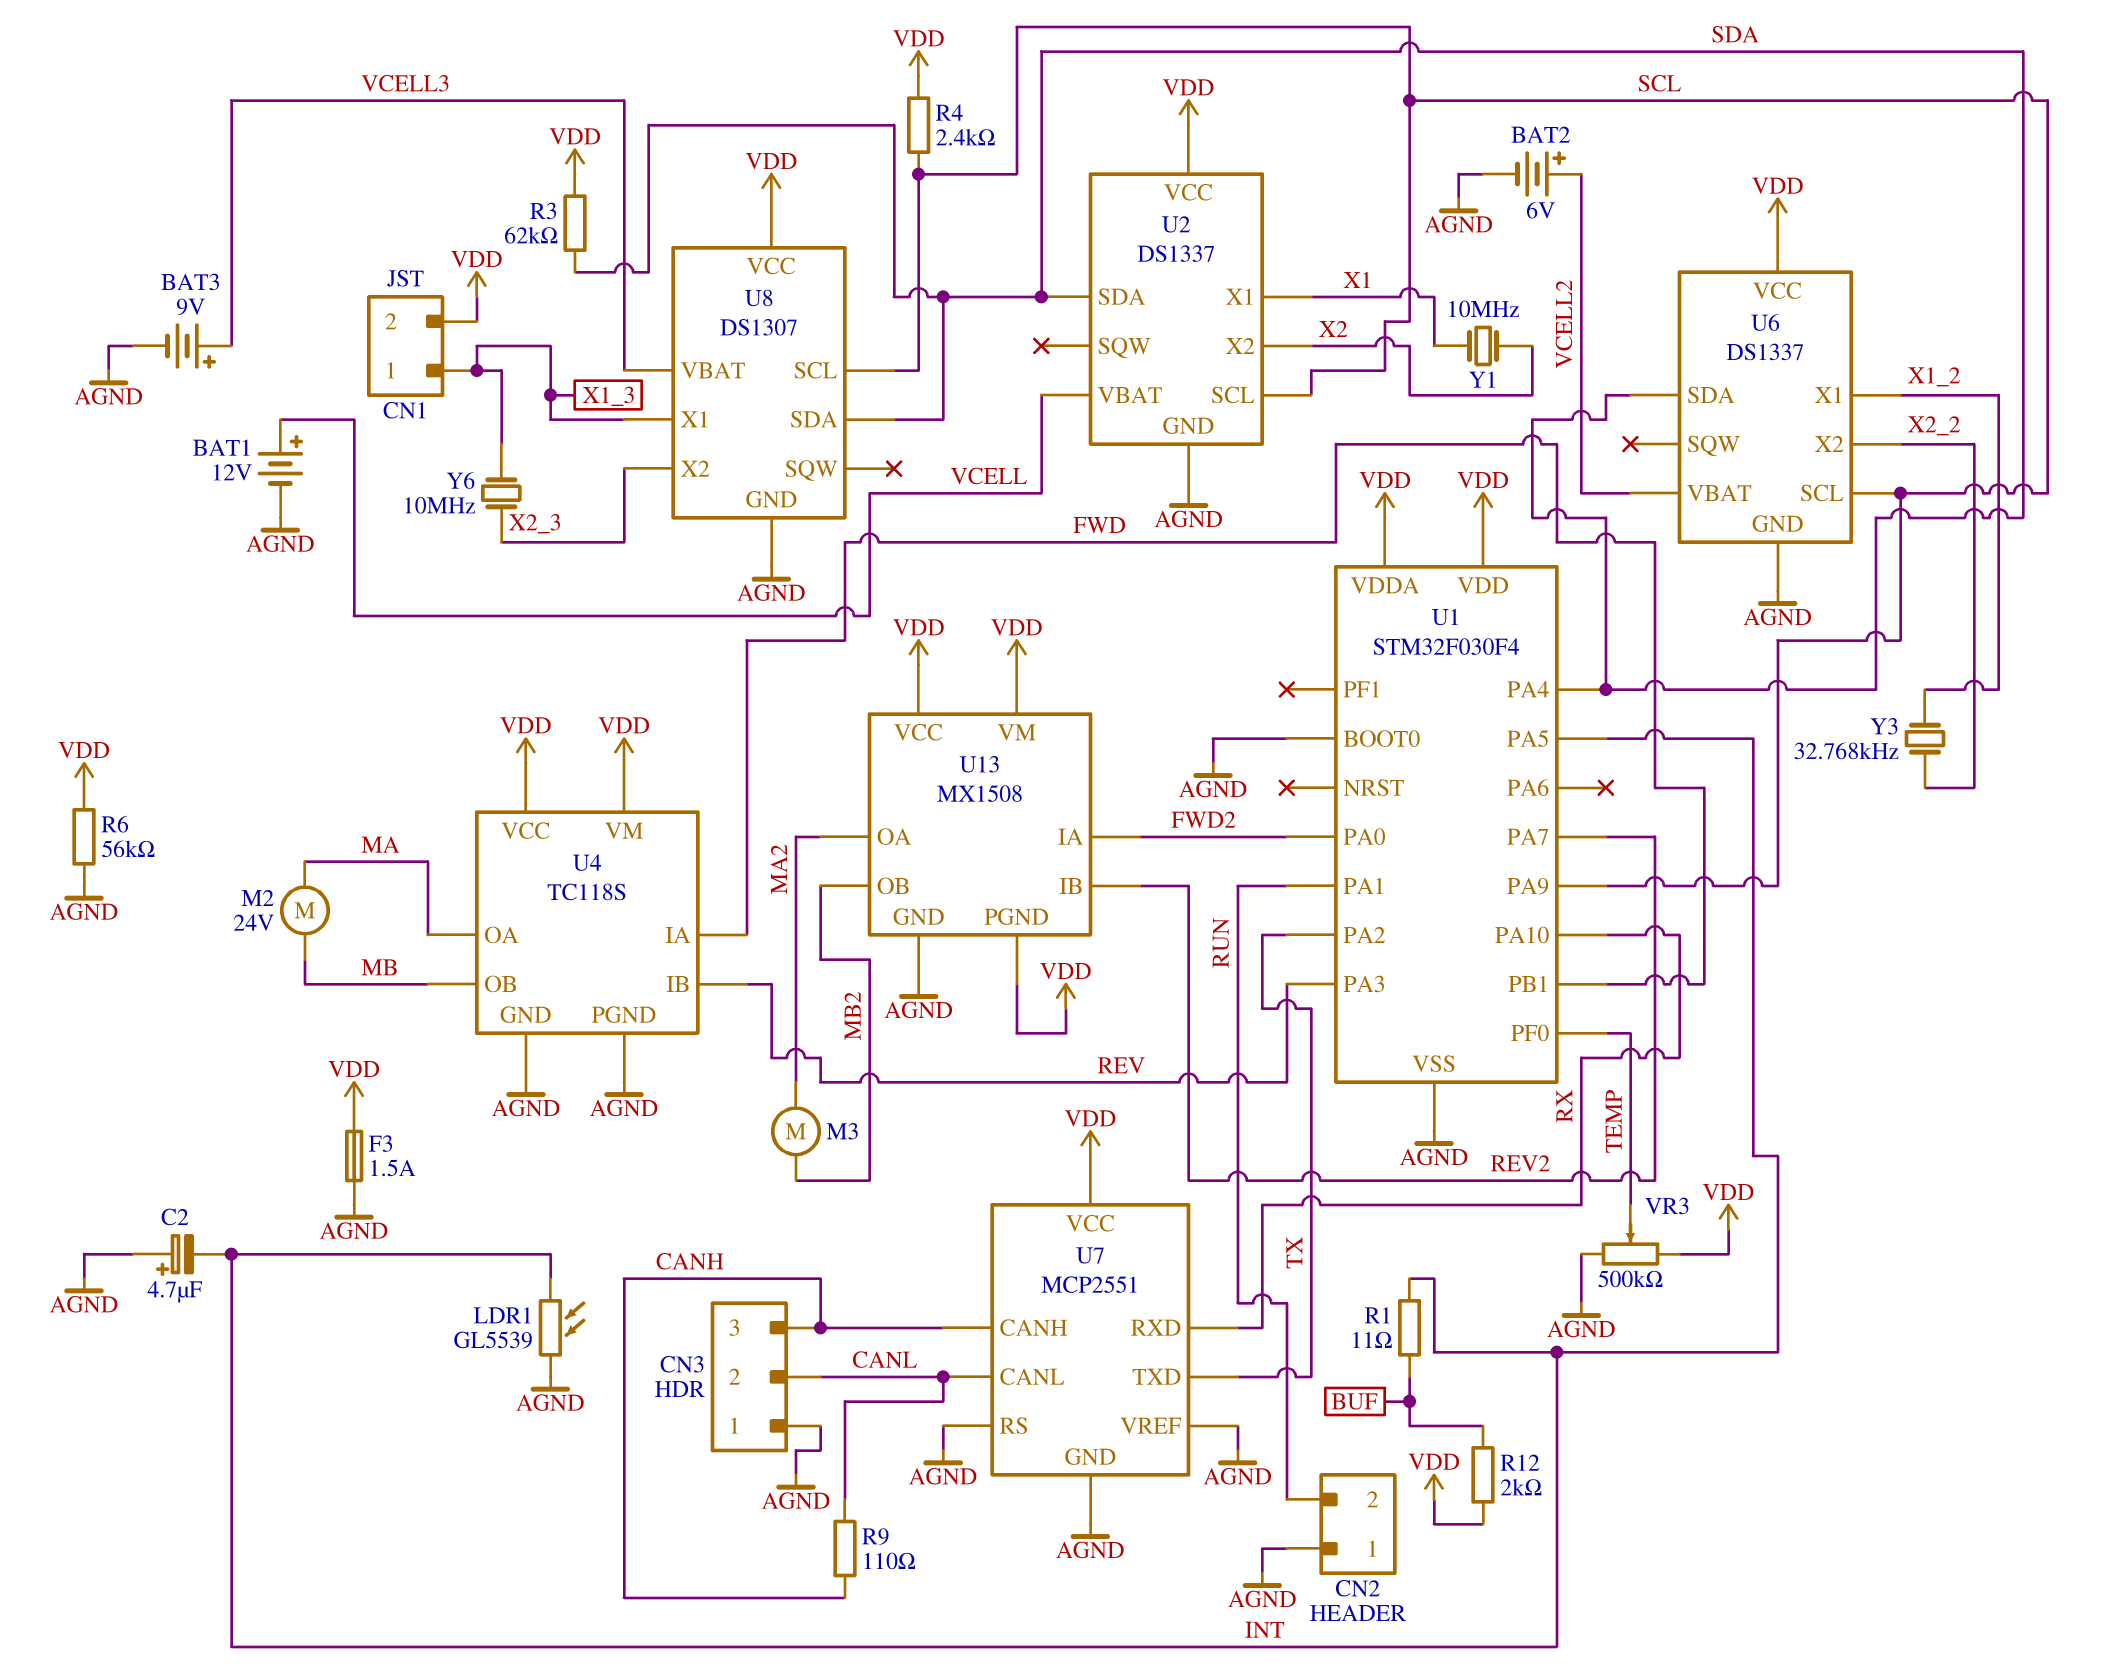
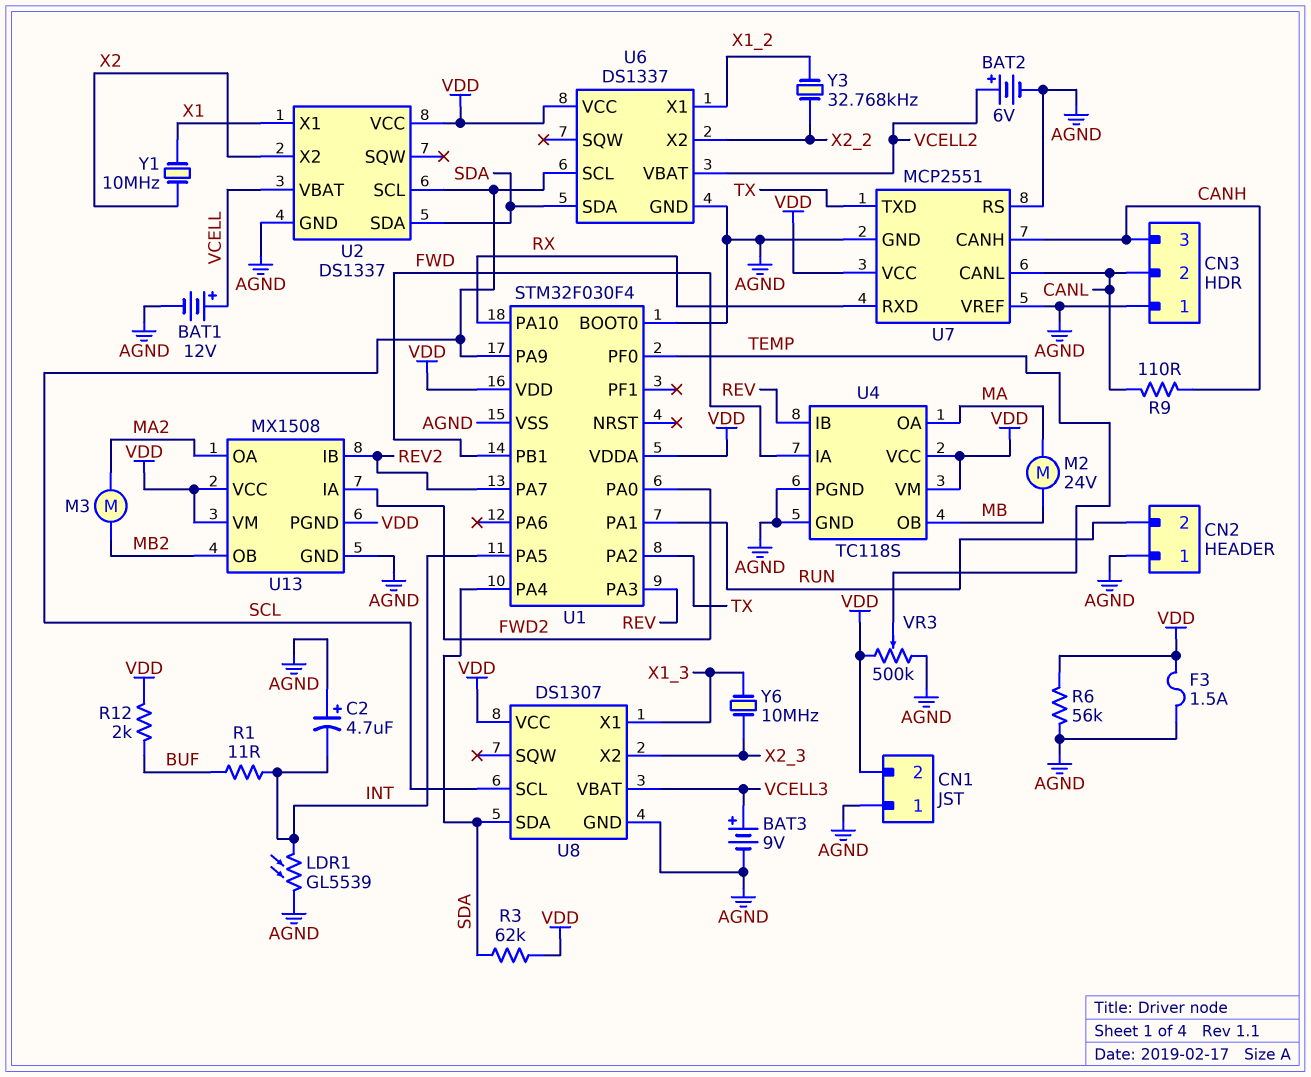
CN1 pin 1: X1_3 -> AGND
R4: 2.4k (SCL, VDD) -> none

